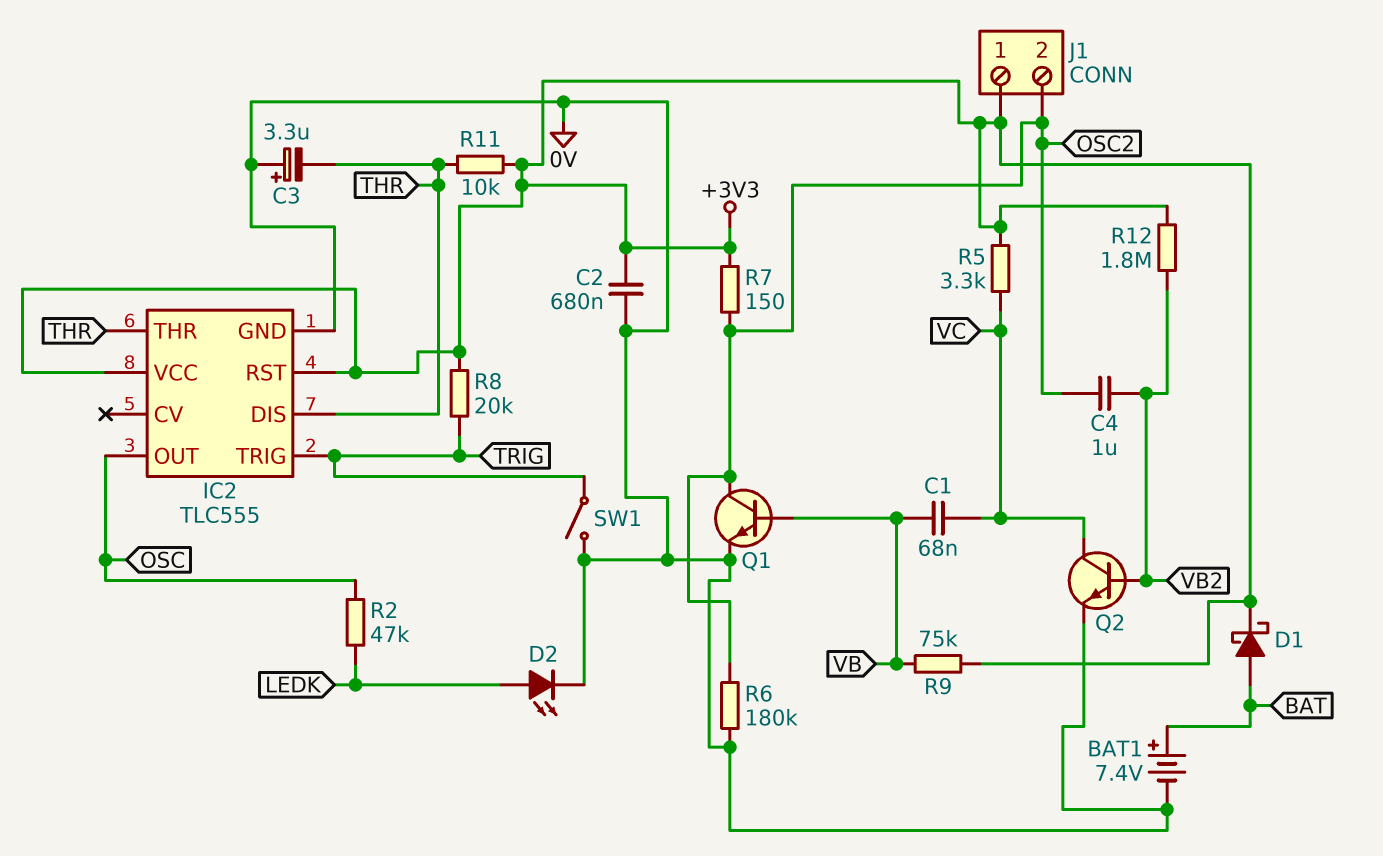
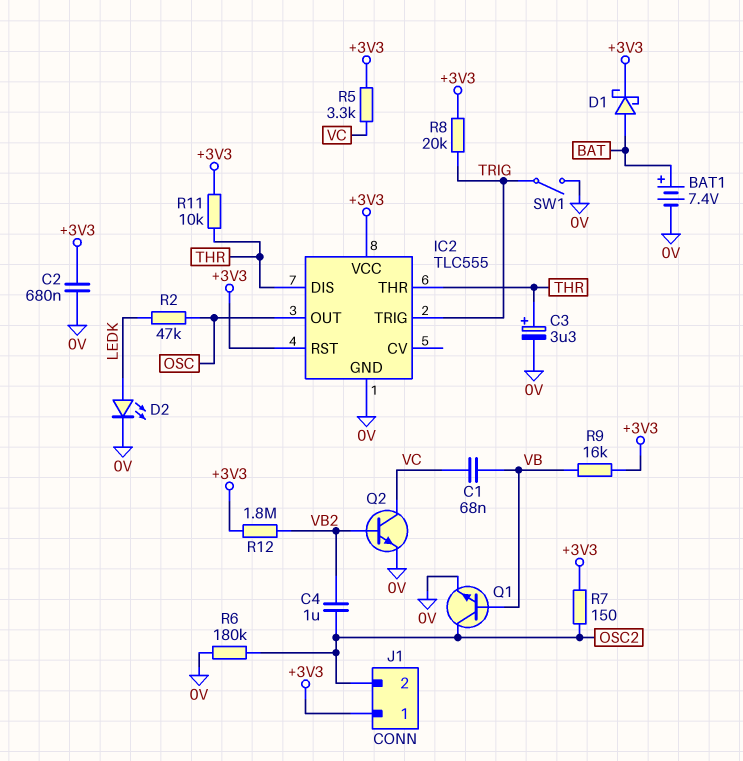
C3: 3.3uF (plus 0V, minus THR) -> 3.3uF (plus THR, minus 0V)
R9: 75k (+3V3, VB) -> 16k (+3V3, VB)

